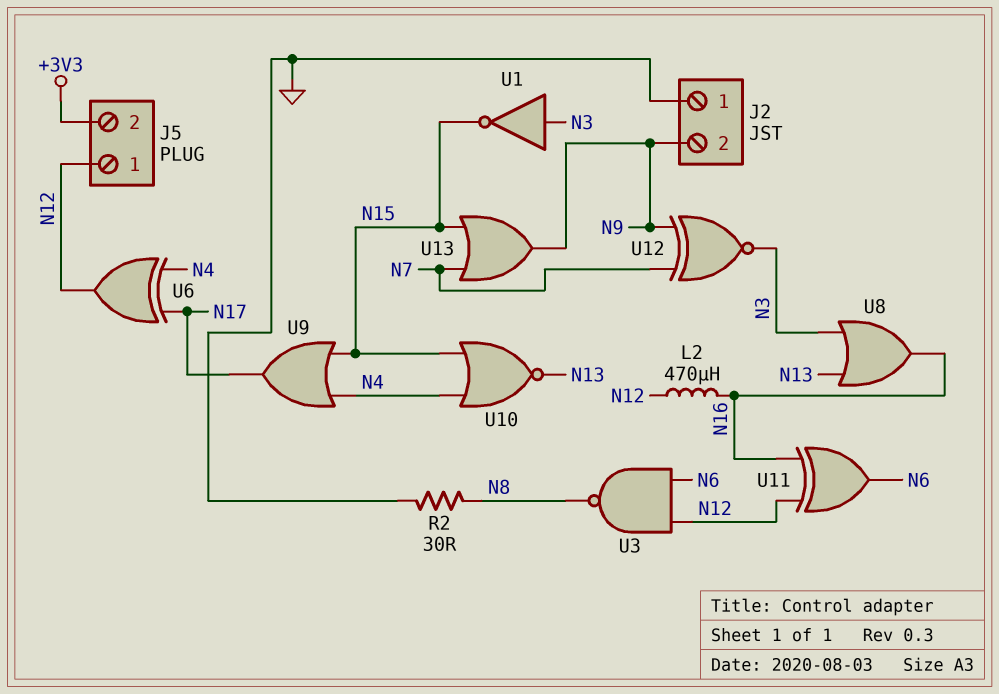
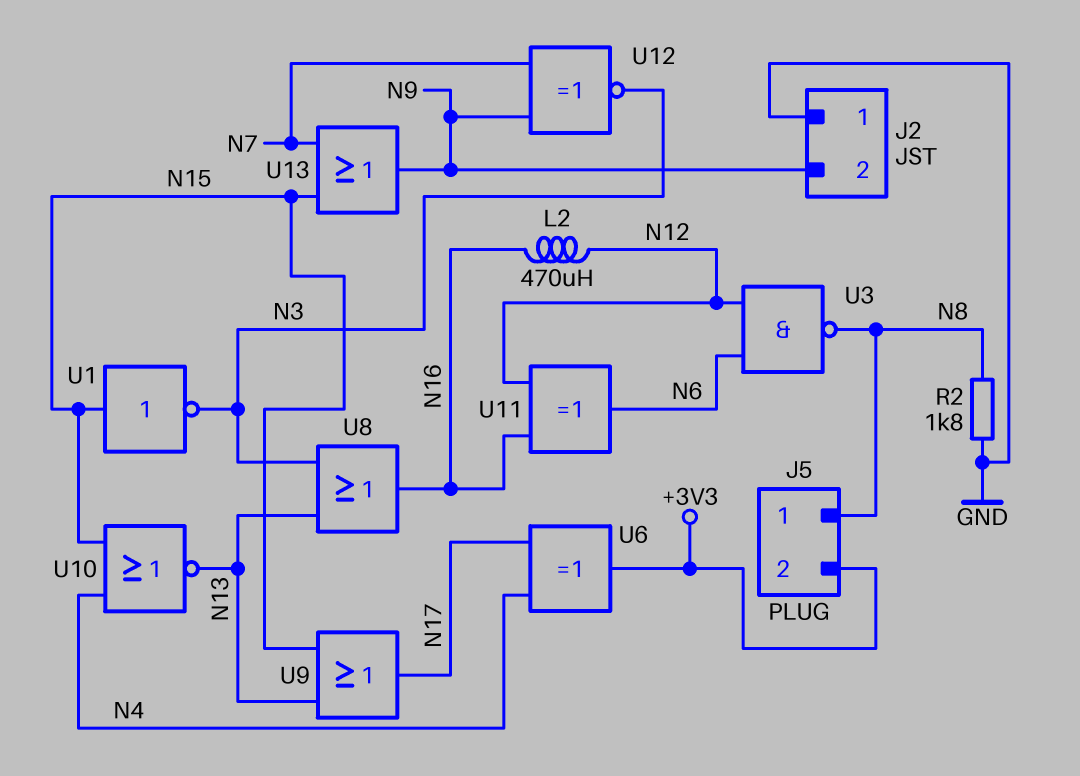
J5 pin 1: N12 -> N8
R2: 30 (GND, N8) -> 1.8k (GND, N8)
U1: NOT (in N3, out N15) -> NOT (in N15, out N3)
U6: XOR (in N4, in N17, out N12) -> XOR (in N4, in N17, out +3V3)
U9: OR (in N4, in N15, out N17) -> OR (in N13, in N15, out N17)

